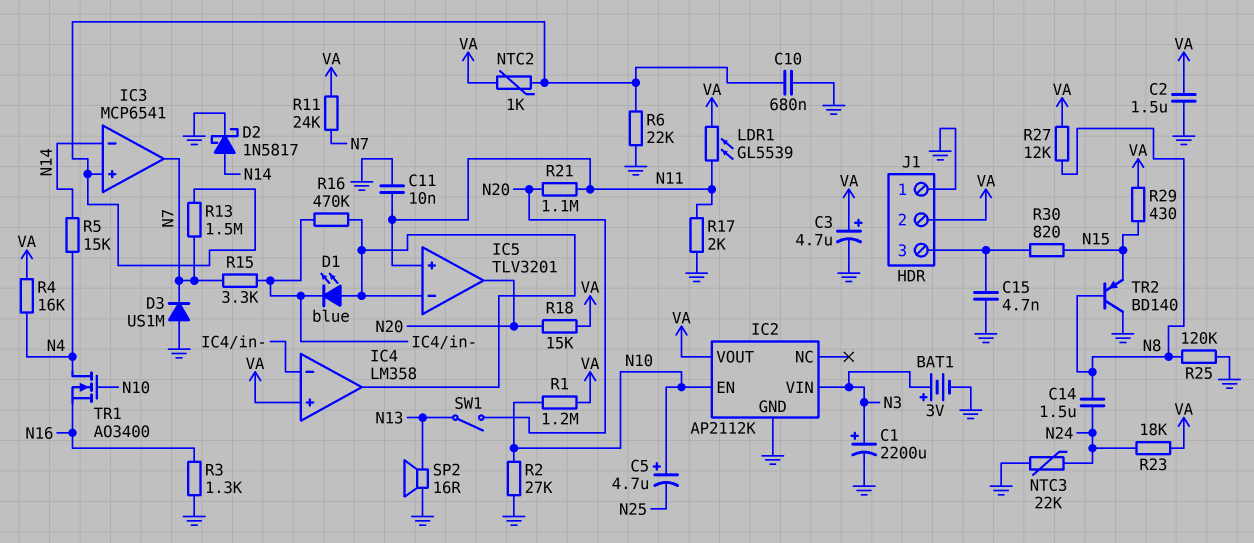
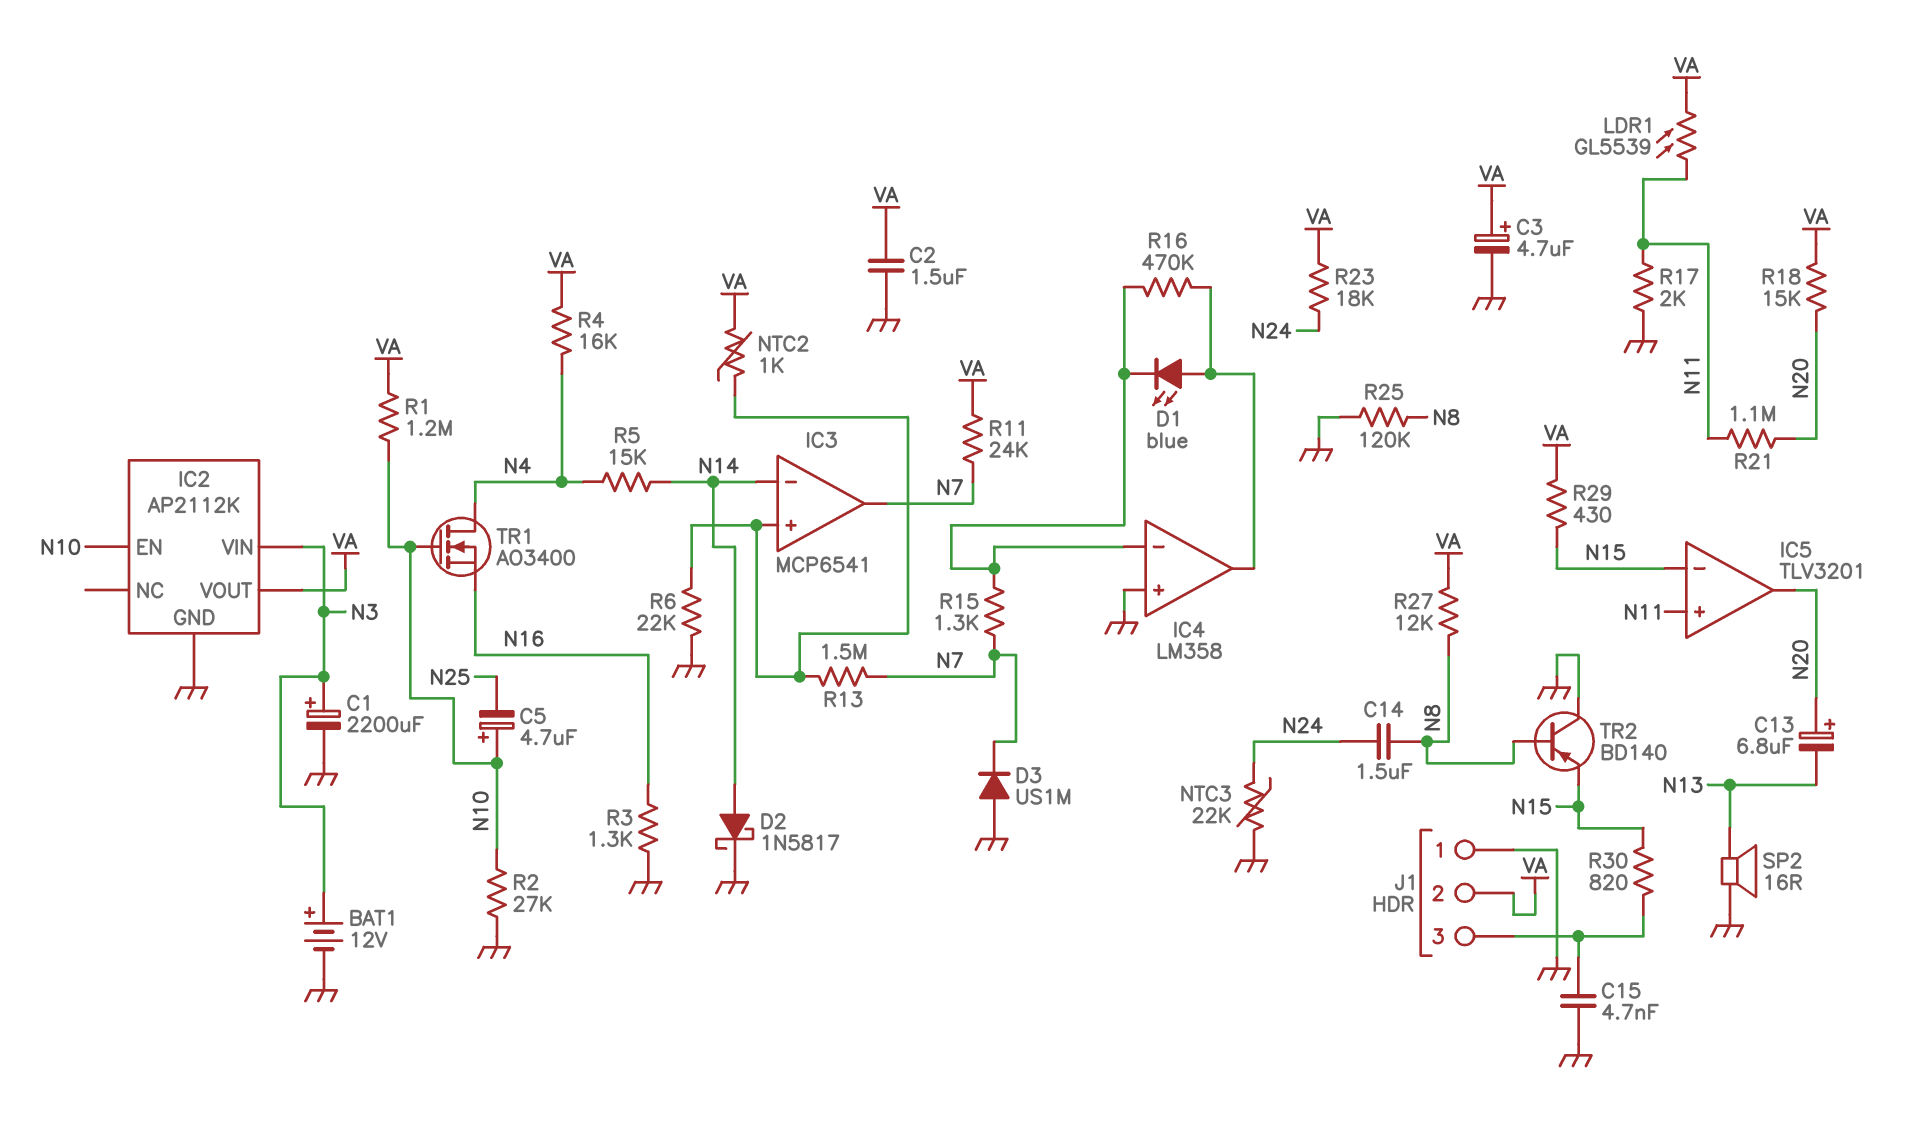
BAT1: 3V (plus N3, minus GND) -> 12V (plus N3, minus GND)
C10: 680nF (GND, IC3/in+) -> none
C11: 10nF (GND, N11) -> none
C13: none -> 6.8uF (plus N20, minus N13)
IC4 pin in+: VA -> GND
IC5 pin in-: IC4/out -> N15
R15: 3.3k (IC4/in-, N7) -> 1.3k (IC4/in-, N7)
SW1: switch (N13, N20) -> none

